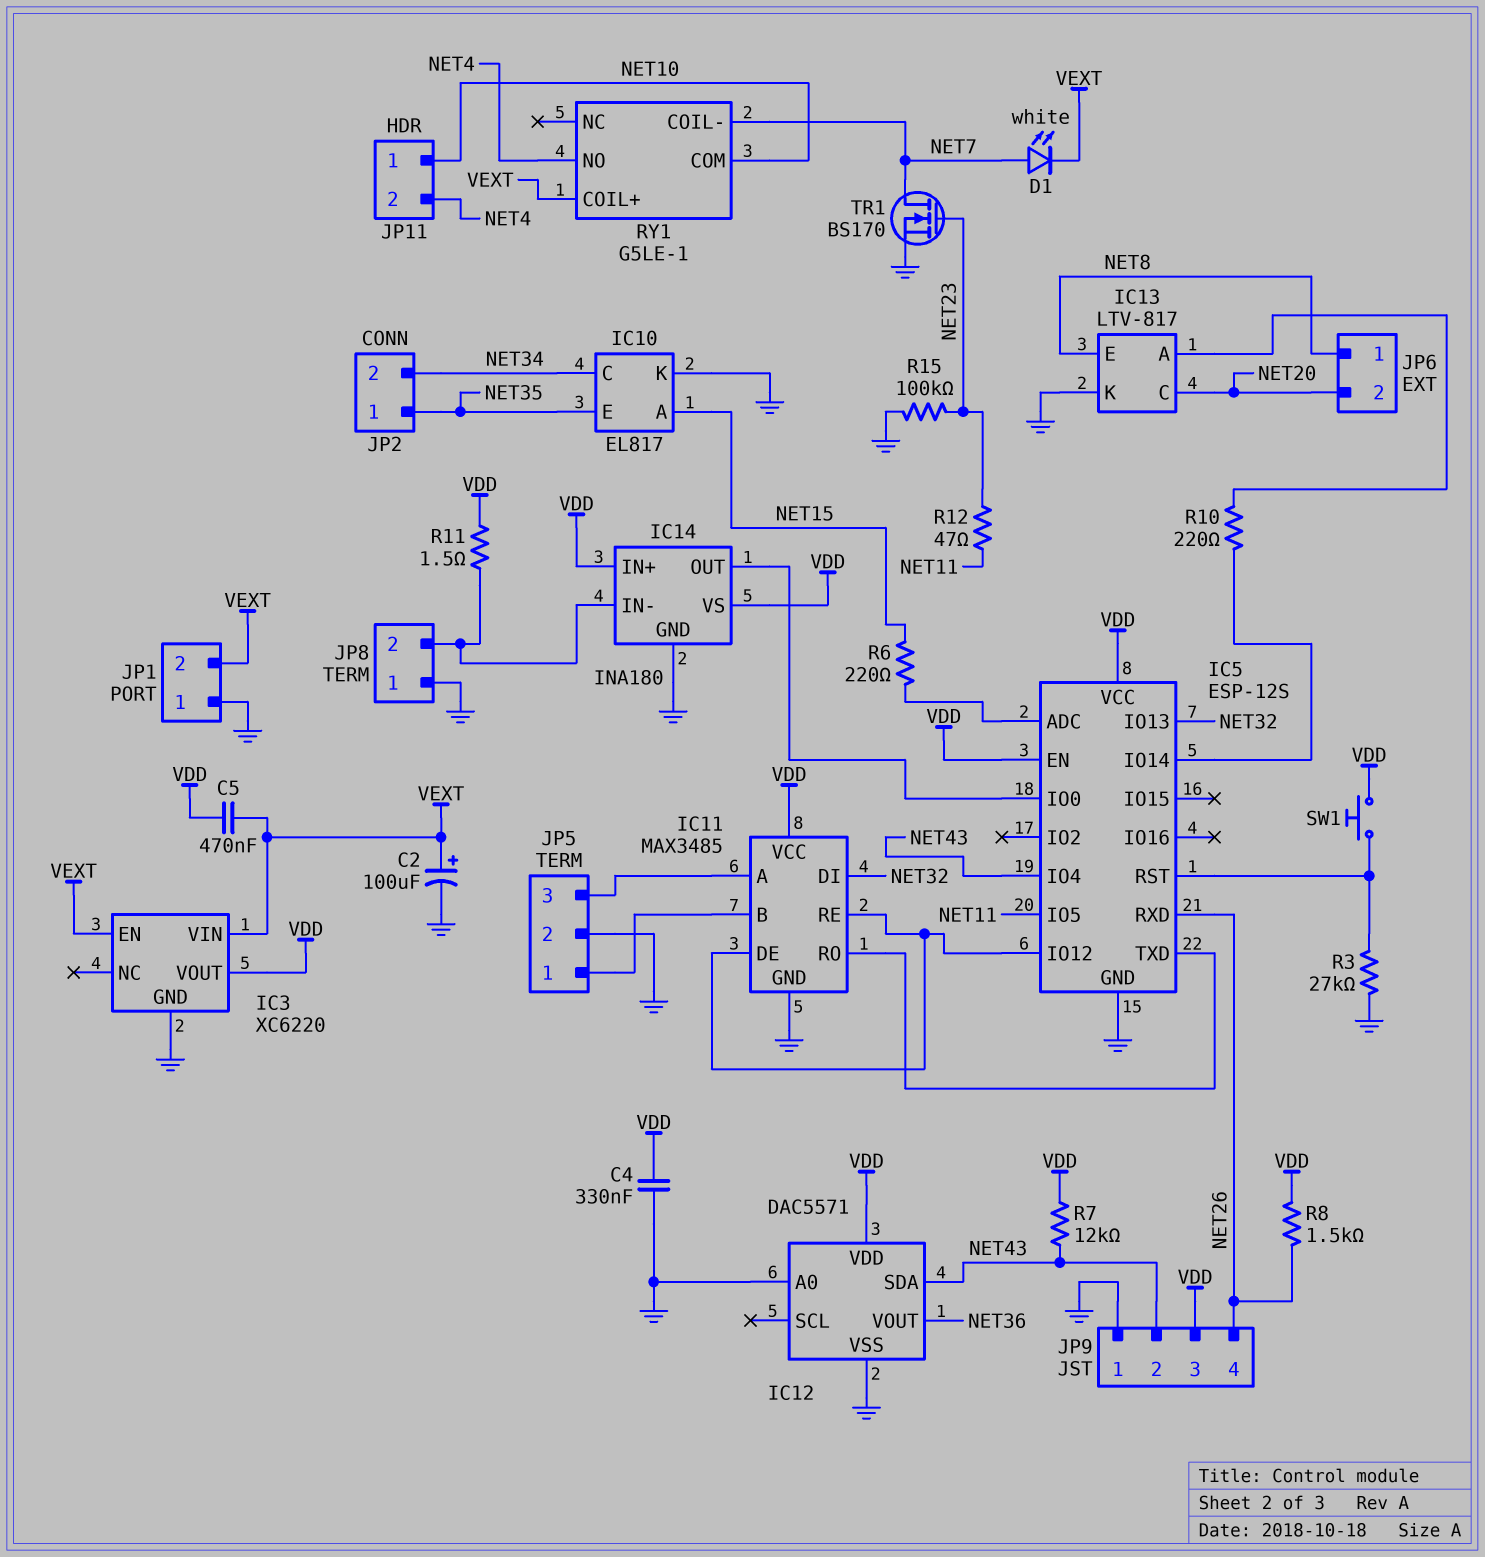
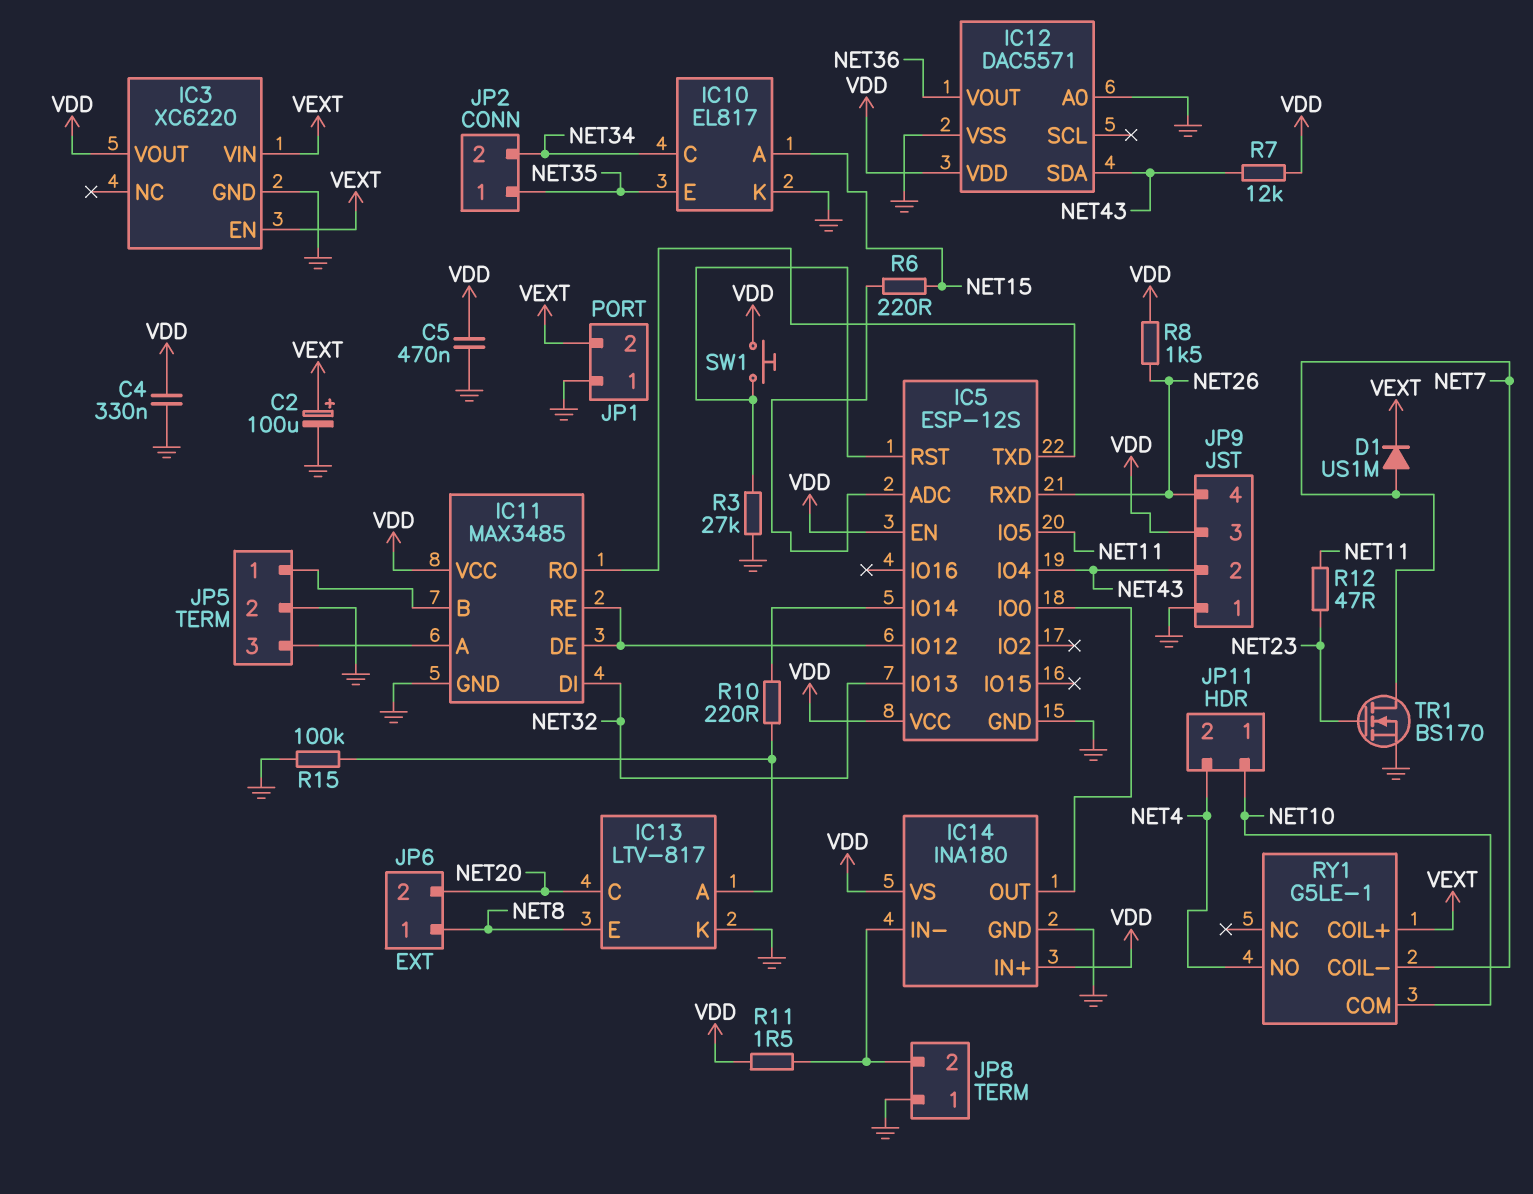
C5: 470nF (VDD, VEXT) -> 470nF (GND, VDD)
D1: LED white (A NET7, K VEXT) -> diode US1M (A NET7, K VEXT)
R15: 100k (GND, NET23) -> 100k (GND, IC13/A)

